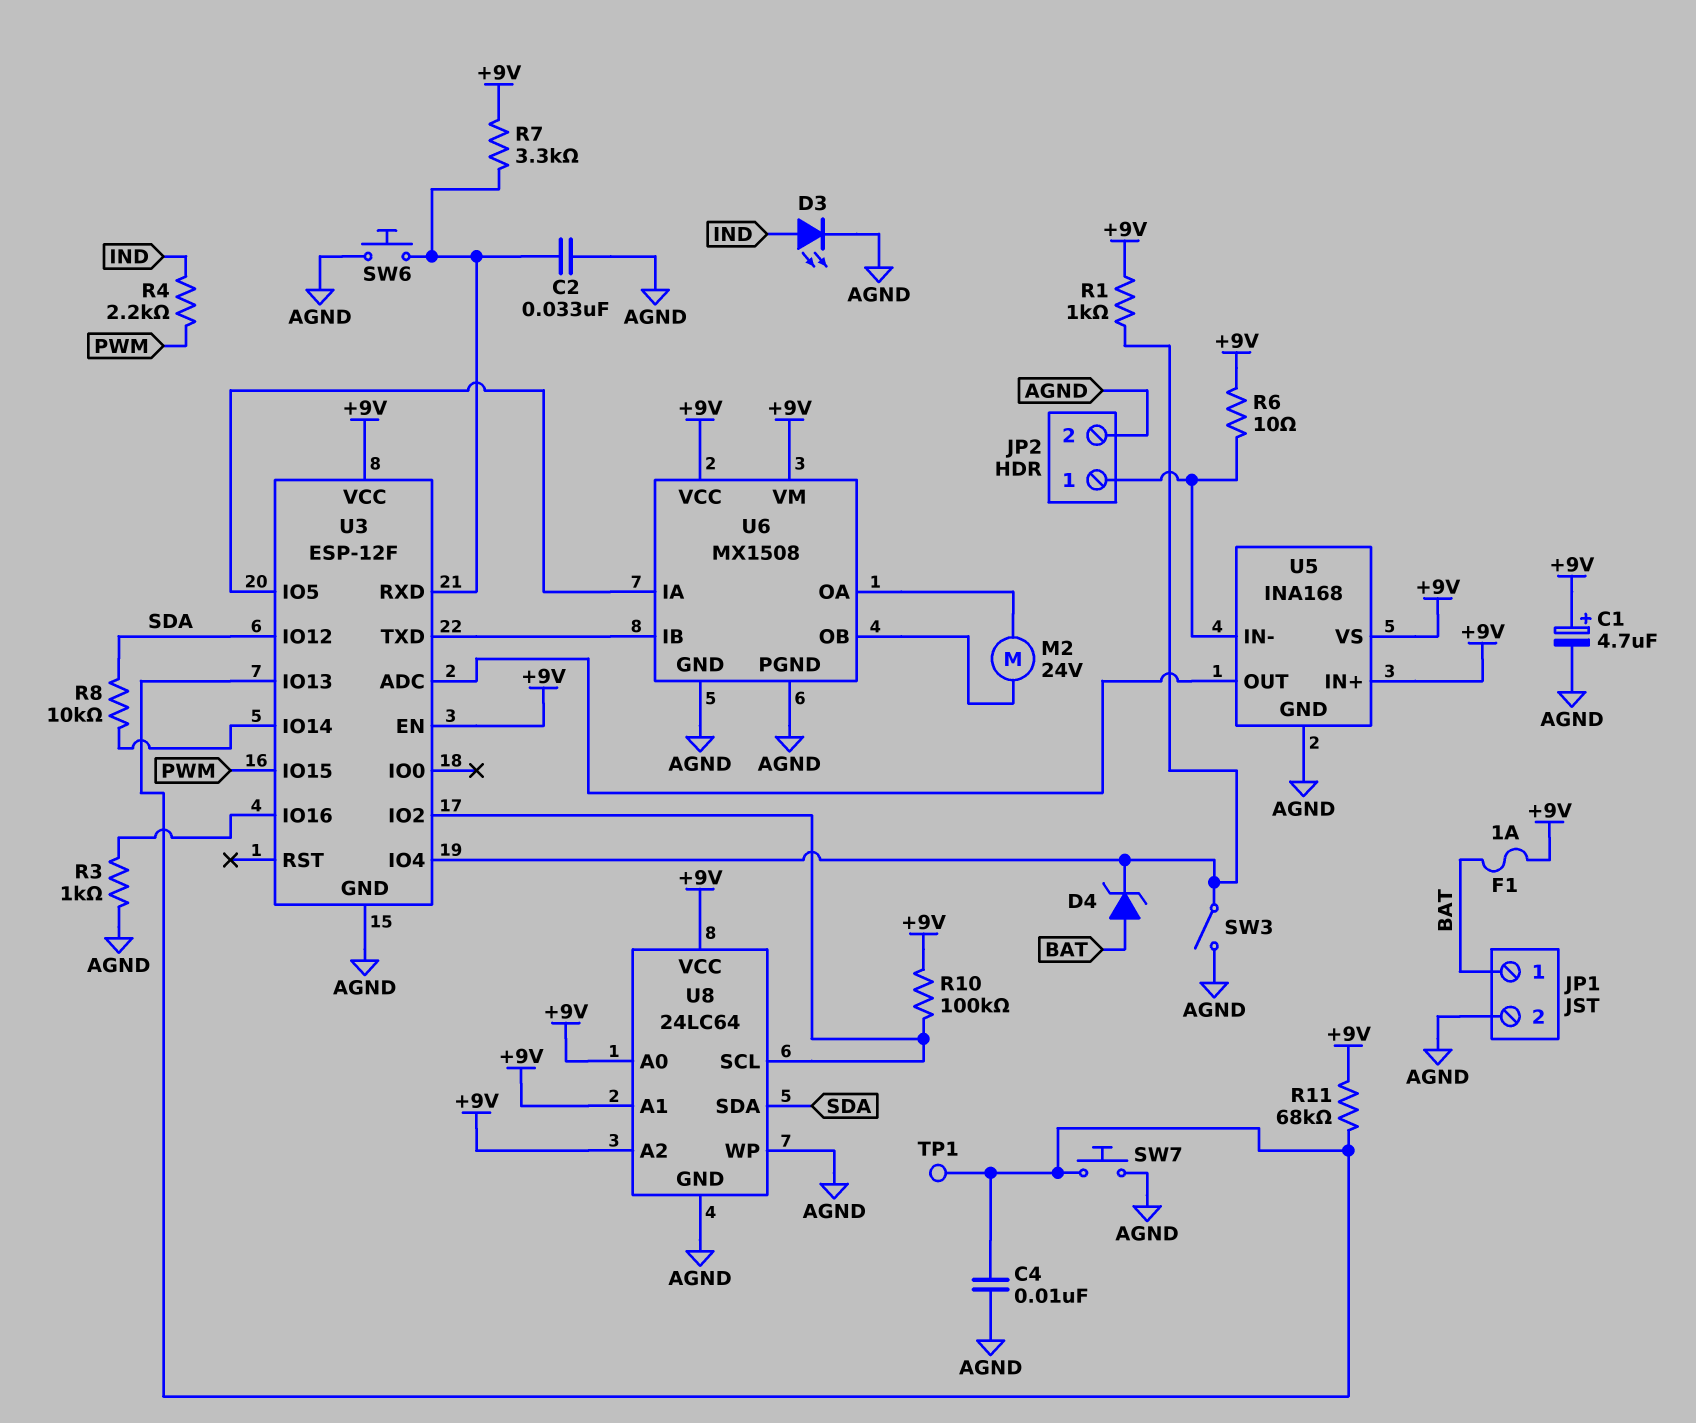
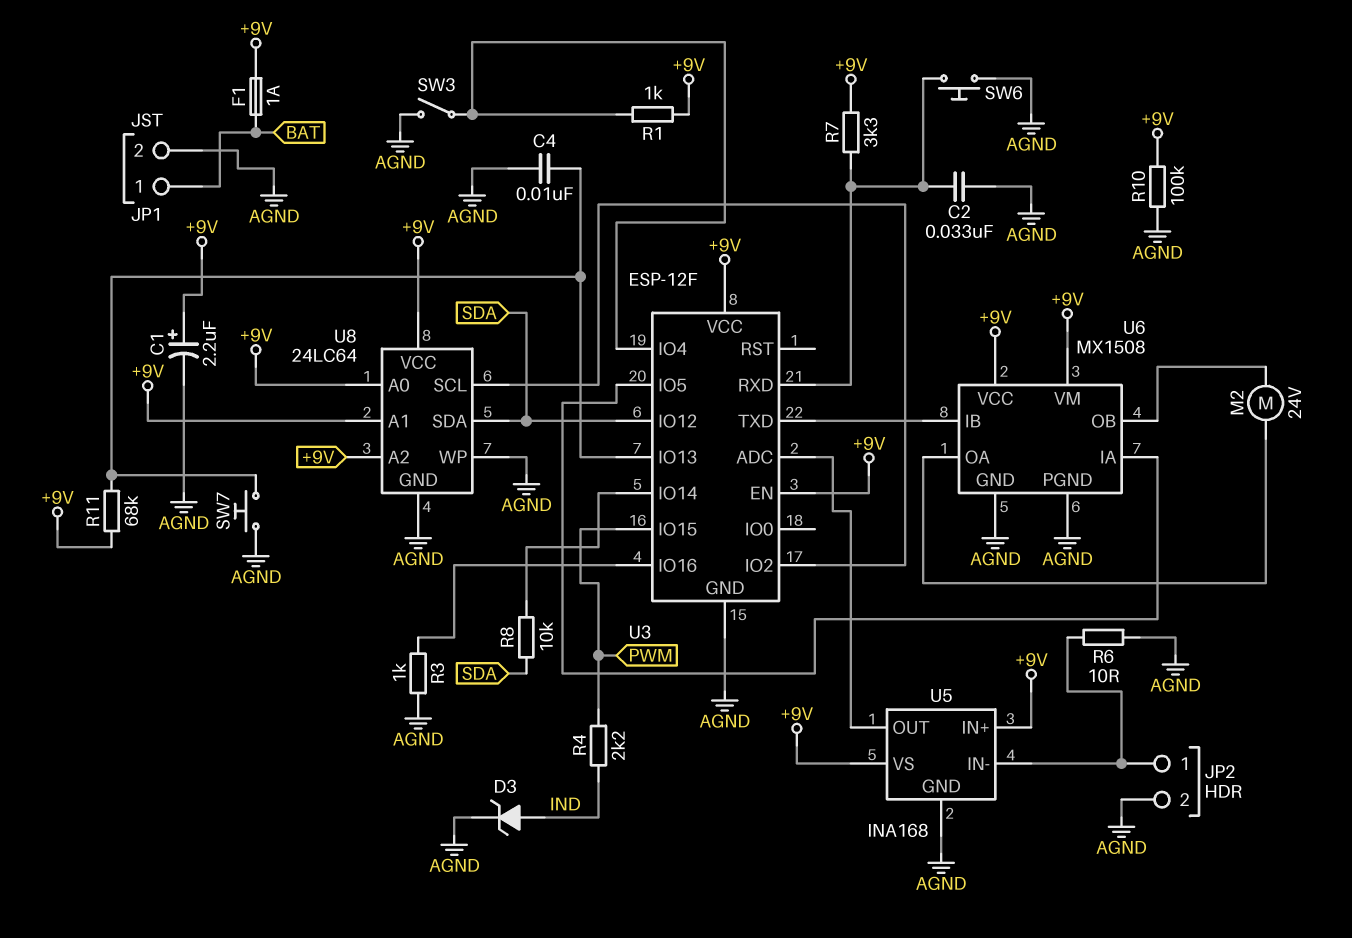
C1: 4.7uF (plus +9V, minus AGND) -> 2.2uF (plus +9V, minus AGND)
D3: LED (A IND, K AGND) -> zener (A IND, K AGND)
D4: zener (A BAT, K U3/IO4) -> none
R6: 10 (+9V, JP2/1) -> 10 (AGND, JP2/1)
R10: 100k (+9V, U3/IO2) -> 100k (+9V, AGND)
TP1: test point (U3/IO13) -> none

